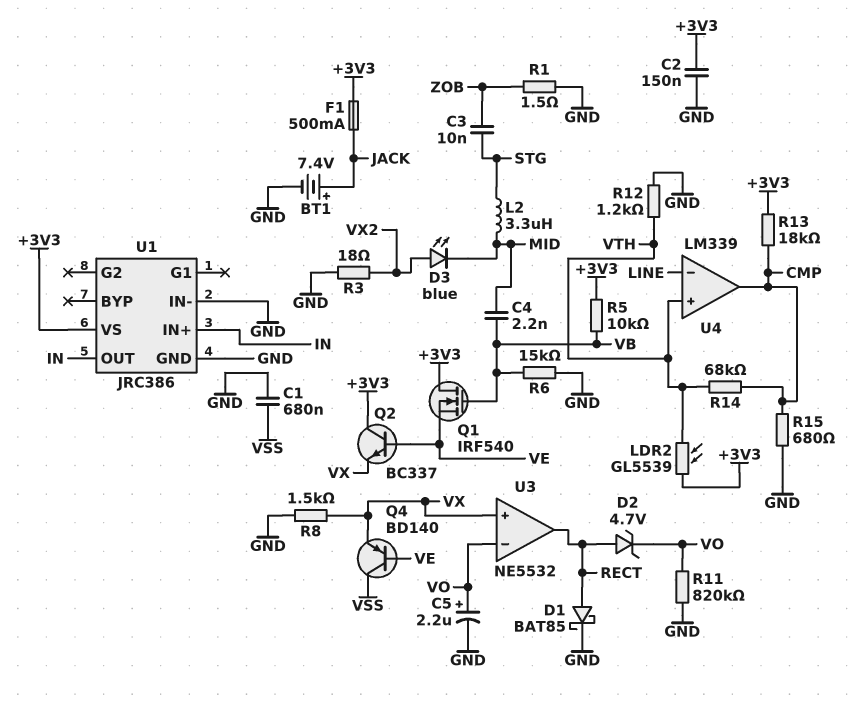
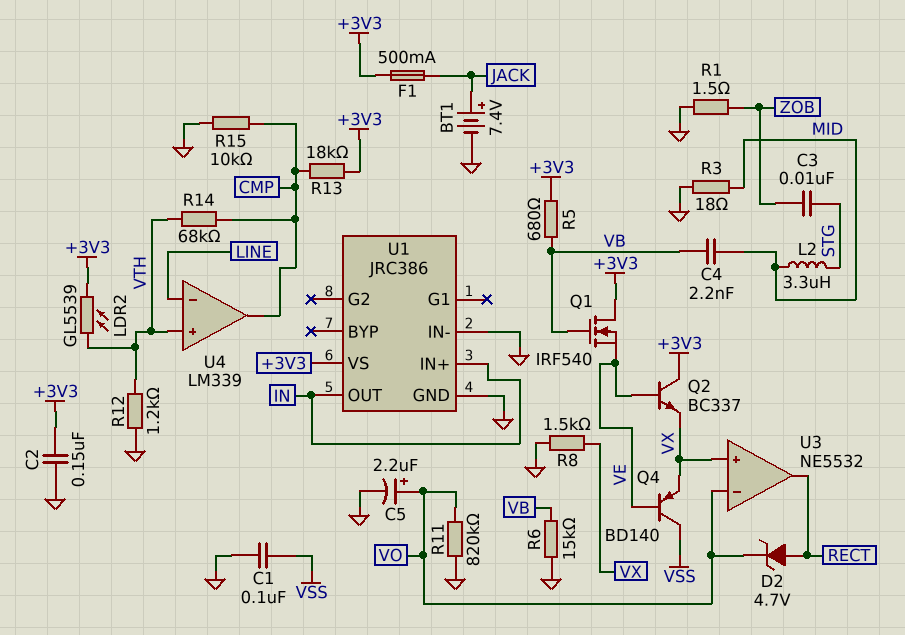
C1: 680nF (GND, VSS) -> 100nF (GND, VSS)
D1: schottky BAT85 (A RECT, K GND) -> none
D3: LED blue (A VX2, K MID) -> none
R3: 18 (GND, VX2) -> 18 (GND, MID)
R5: 10k (+3V3, VB) -> 680 (+3V3, VB)
R15: 680 (CMP, GND) -> 10k (CMP, GND)

